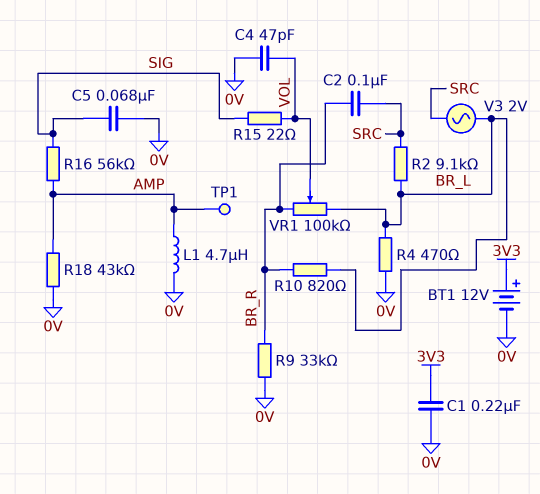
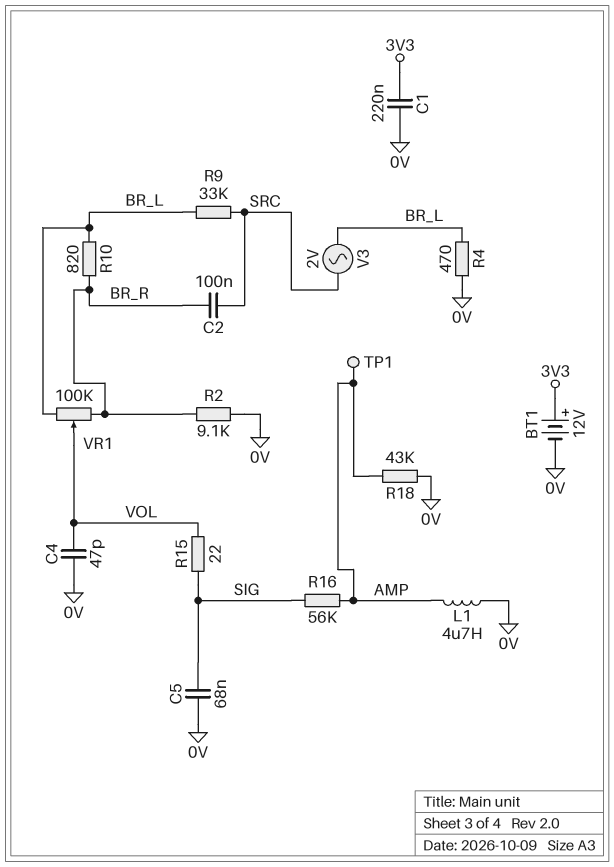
R2: 9.1k (BR_L, SRC) -> 9.1k (0V, BR_R)
R9: 33k (0V, BR_R) -> 33k (BR_L, SRC)

